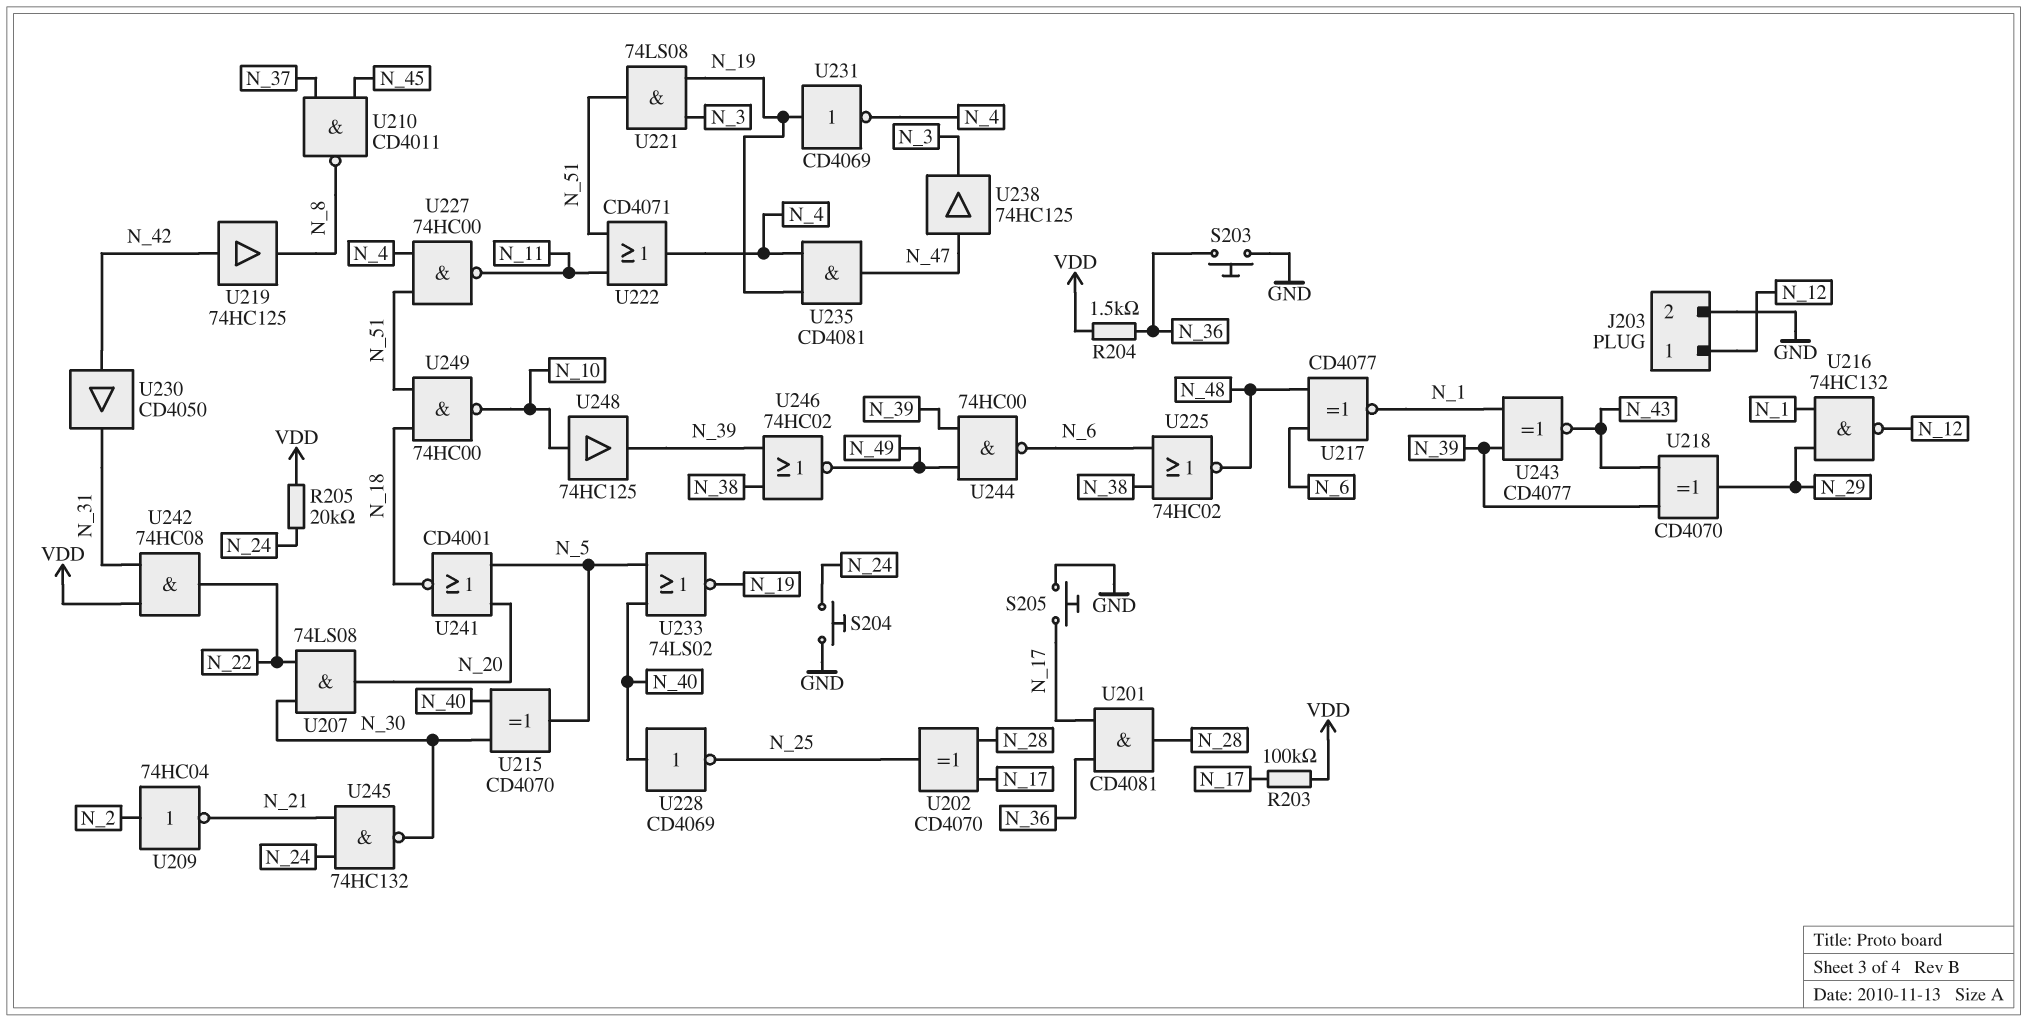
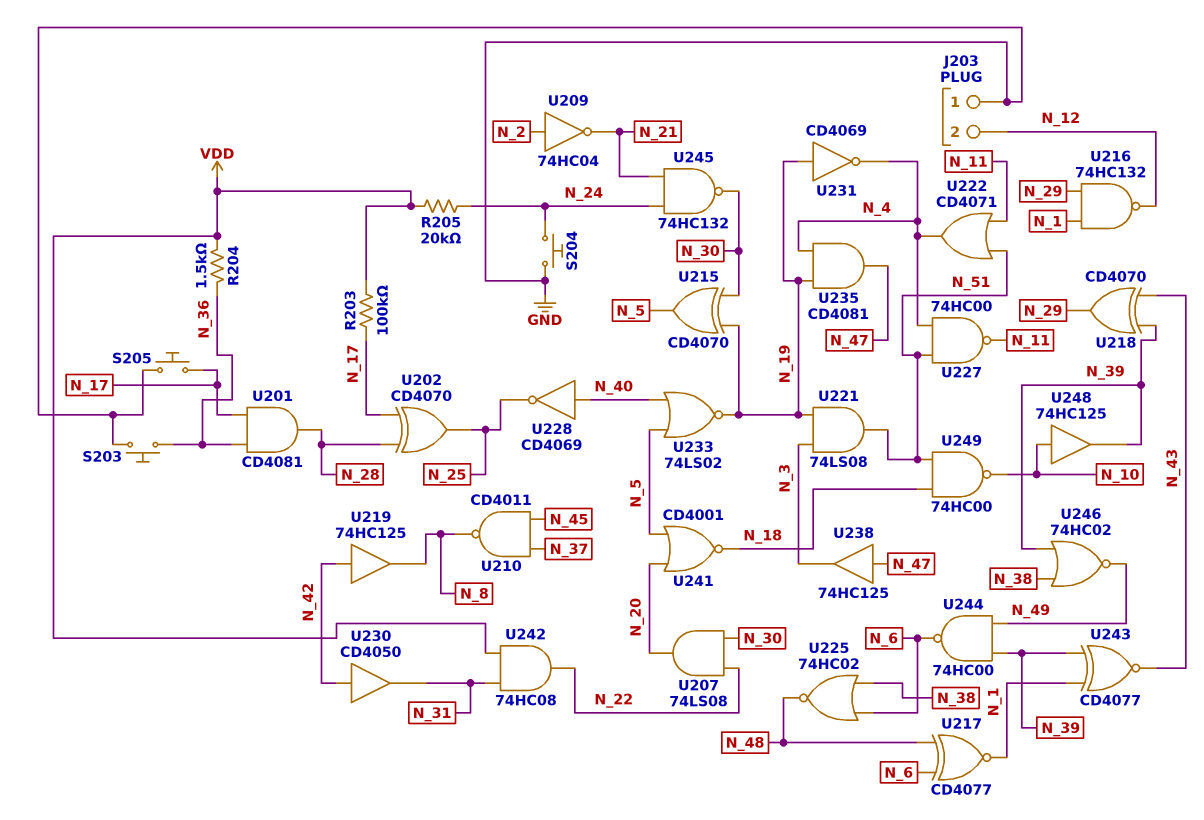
J203 pin 1: N_12 -> GND
J203 pin 2: GND -> N_12
U215: XOR CD4070 (in N_30, in N_40, out N_5) -> XOR CD4070 (in N_19, in N_30, out N_5)

